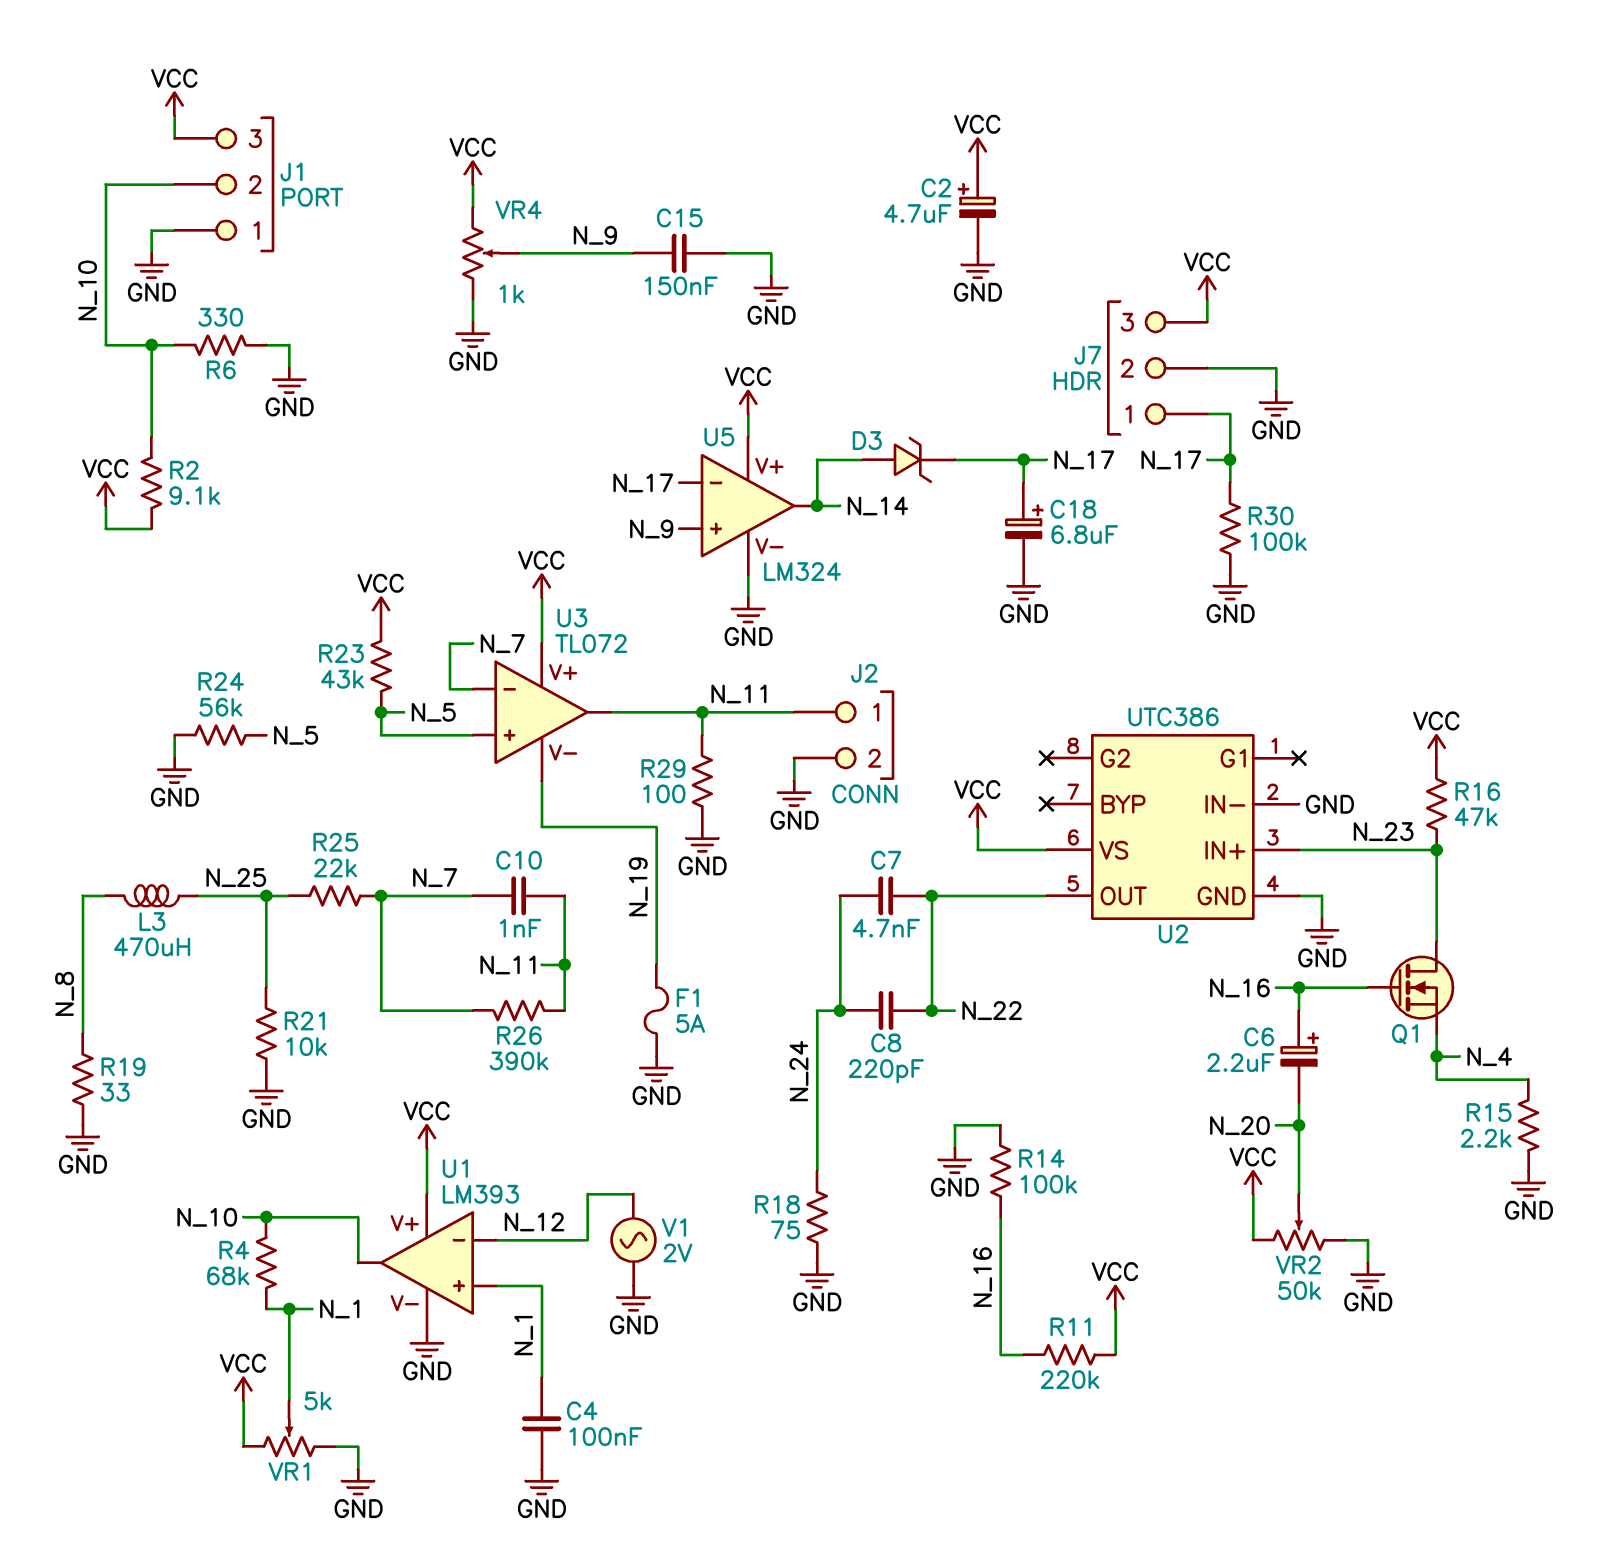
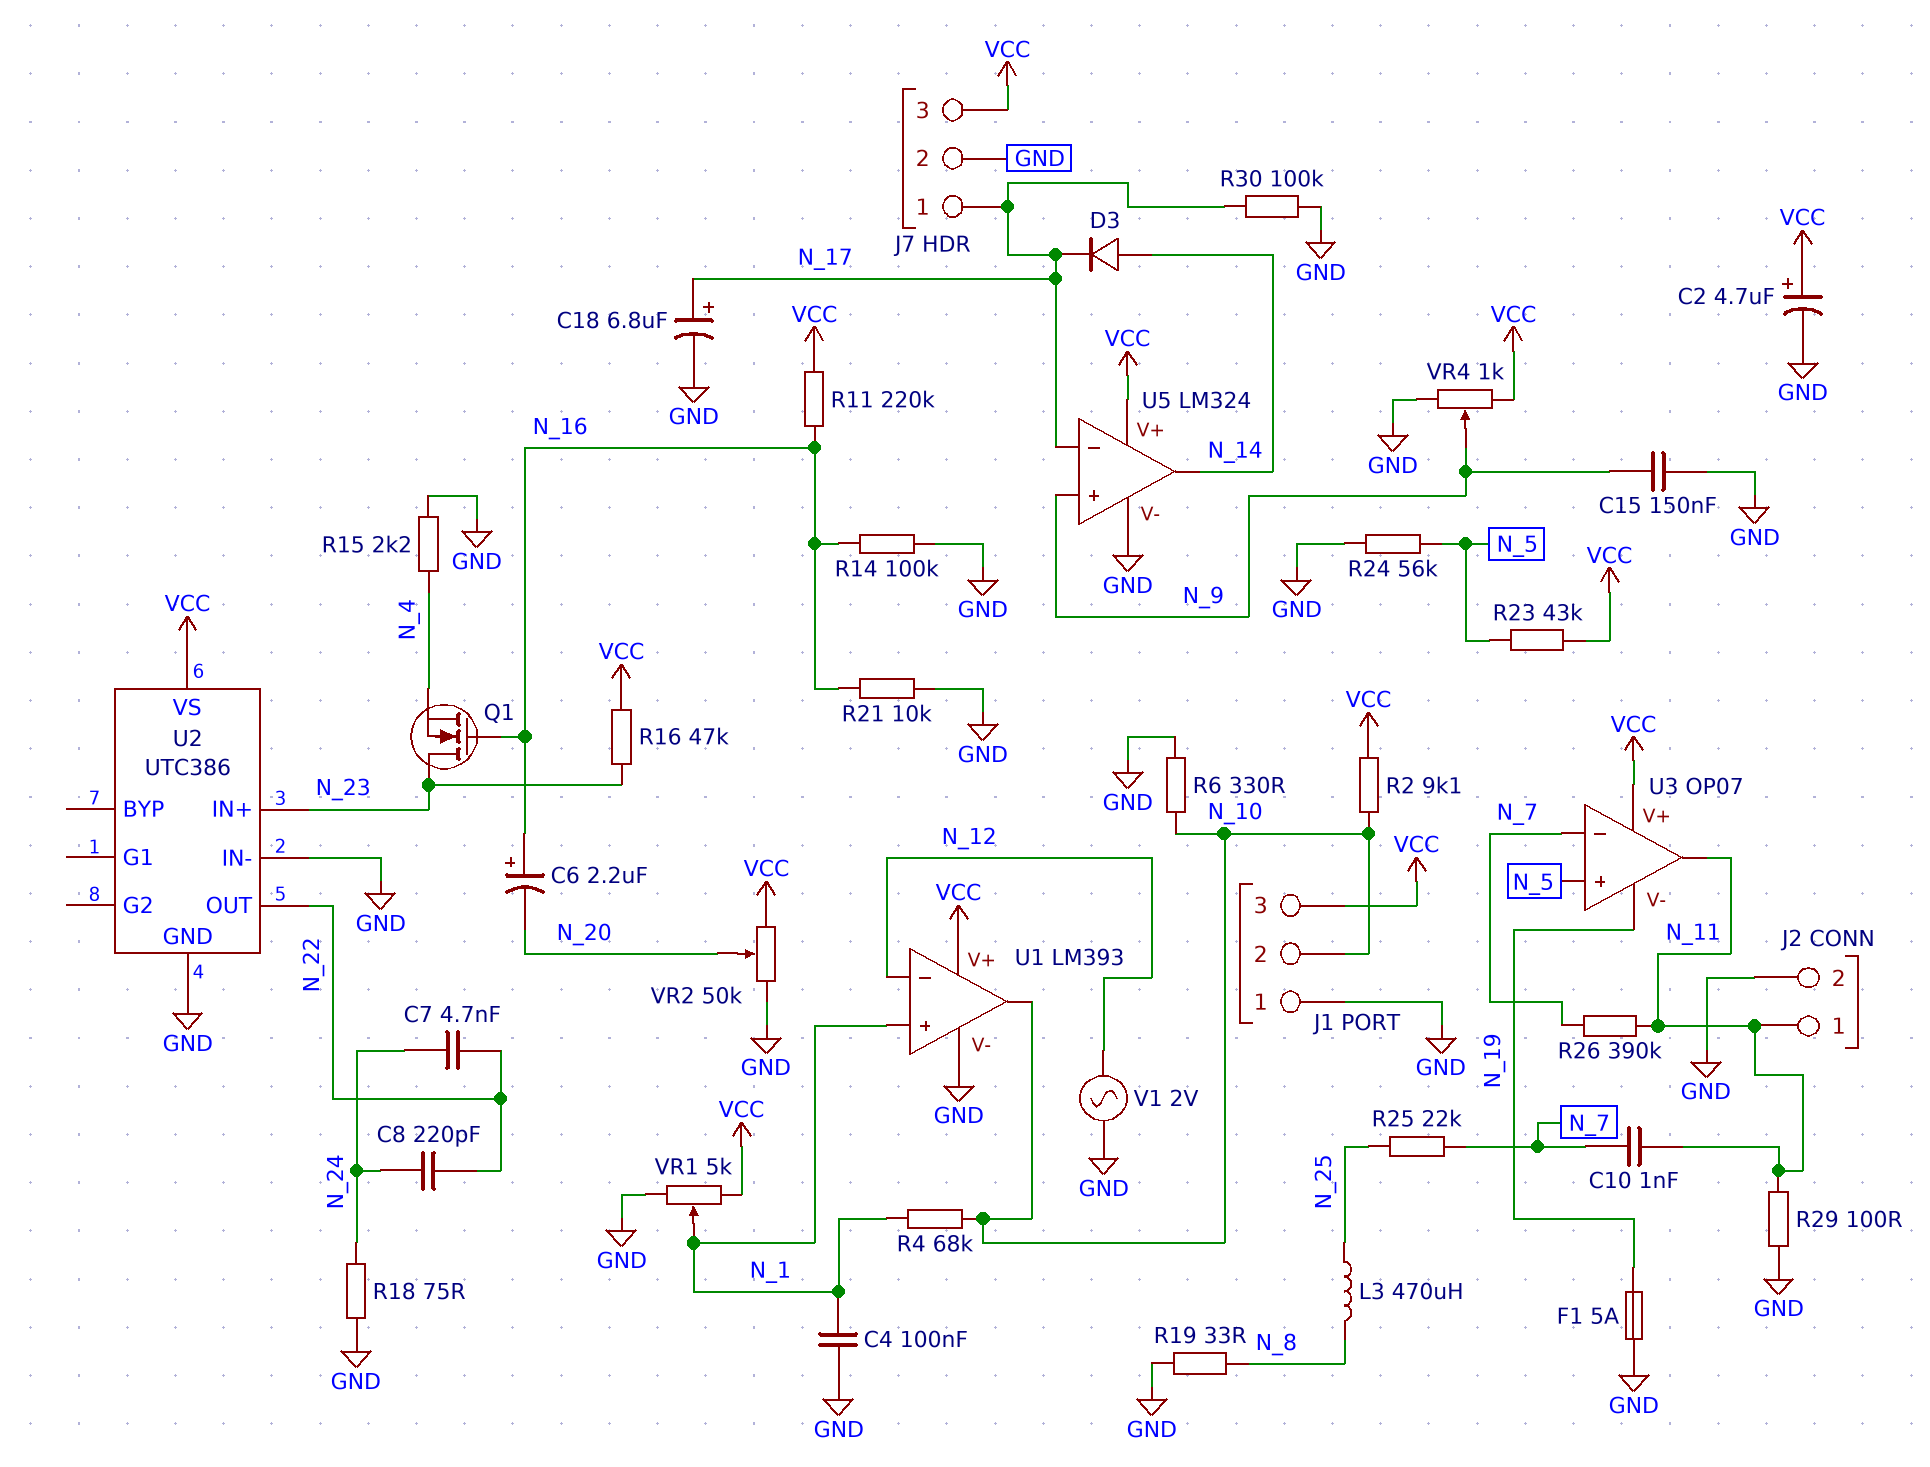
D3: zener (A N_14, K N_17) -> diode (A N_14, K N_17)
R21: 10k (GND, N_25) -> 10k (GND, N_16)
U3: TL072 -> OP07

